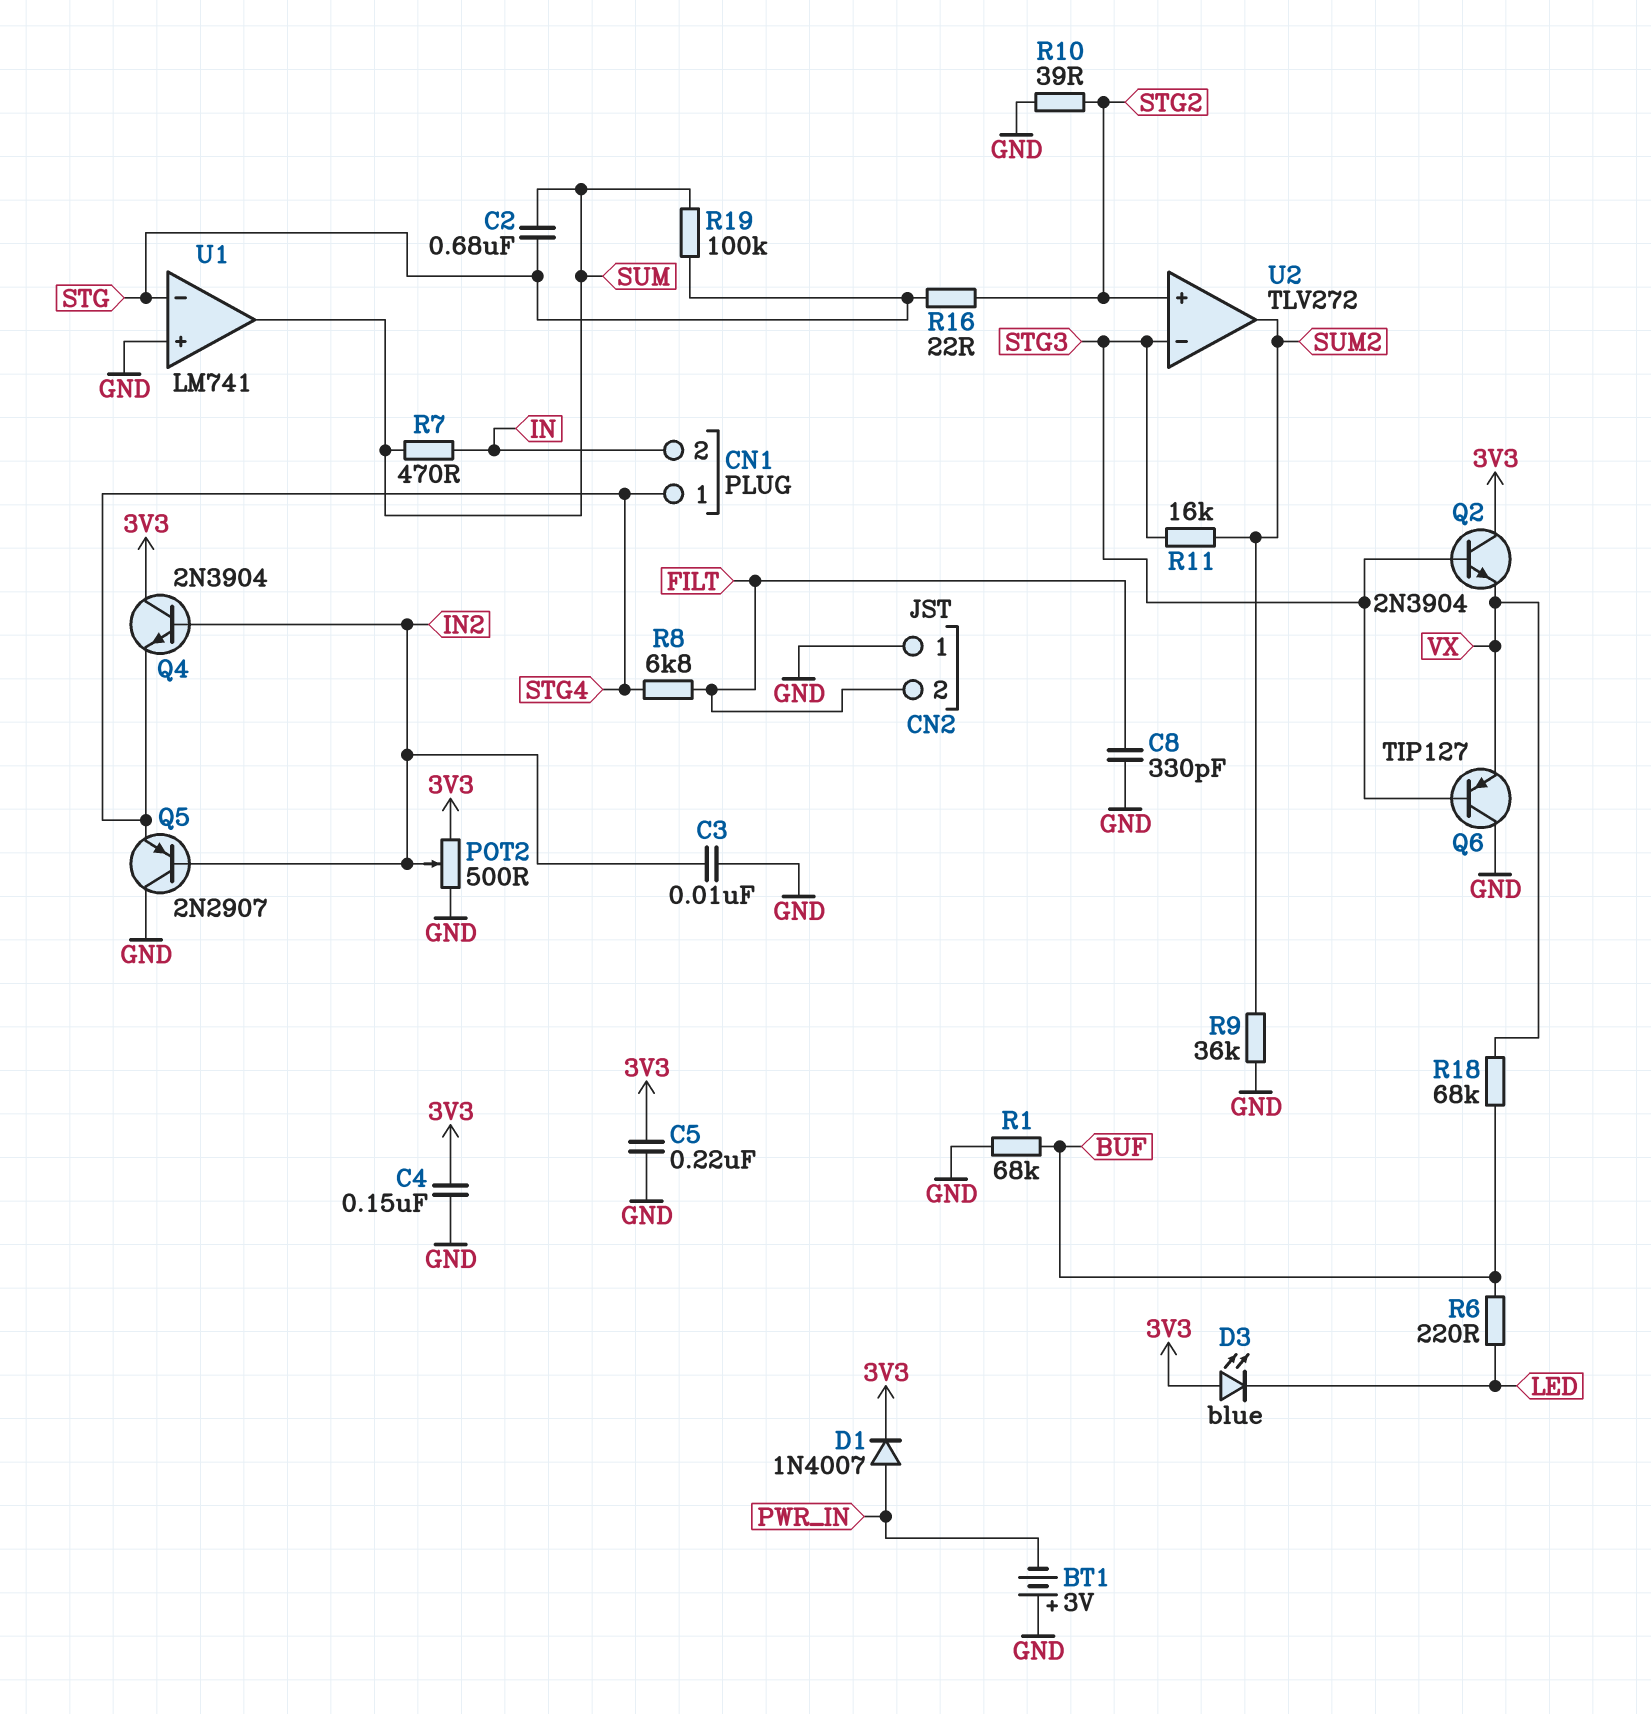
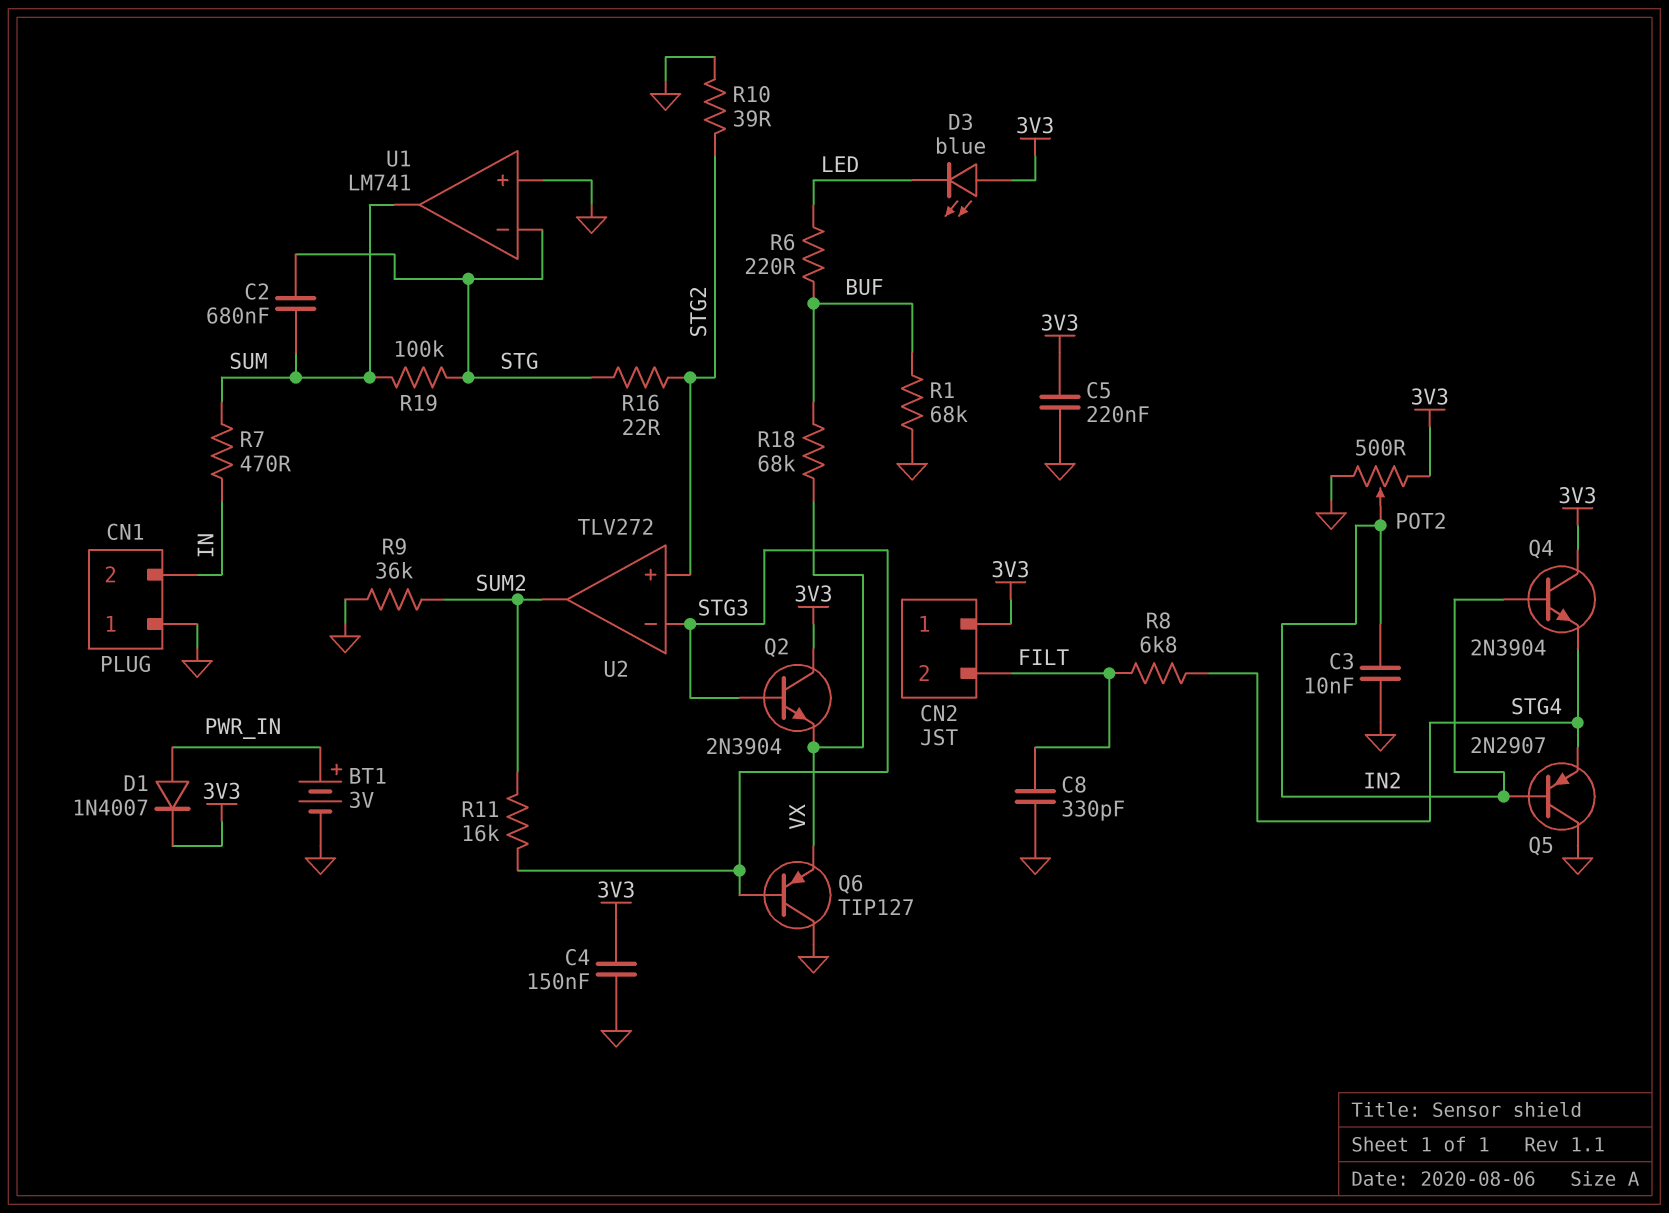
BT1: 3V (plus GND, minus PWR_IN) -> 3V (plus PWR_IN, minus GND)
CN1 pin 1: STG4 -> GND
CN2 pin 1: GND -> 3V3

